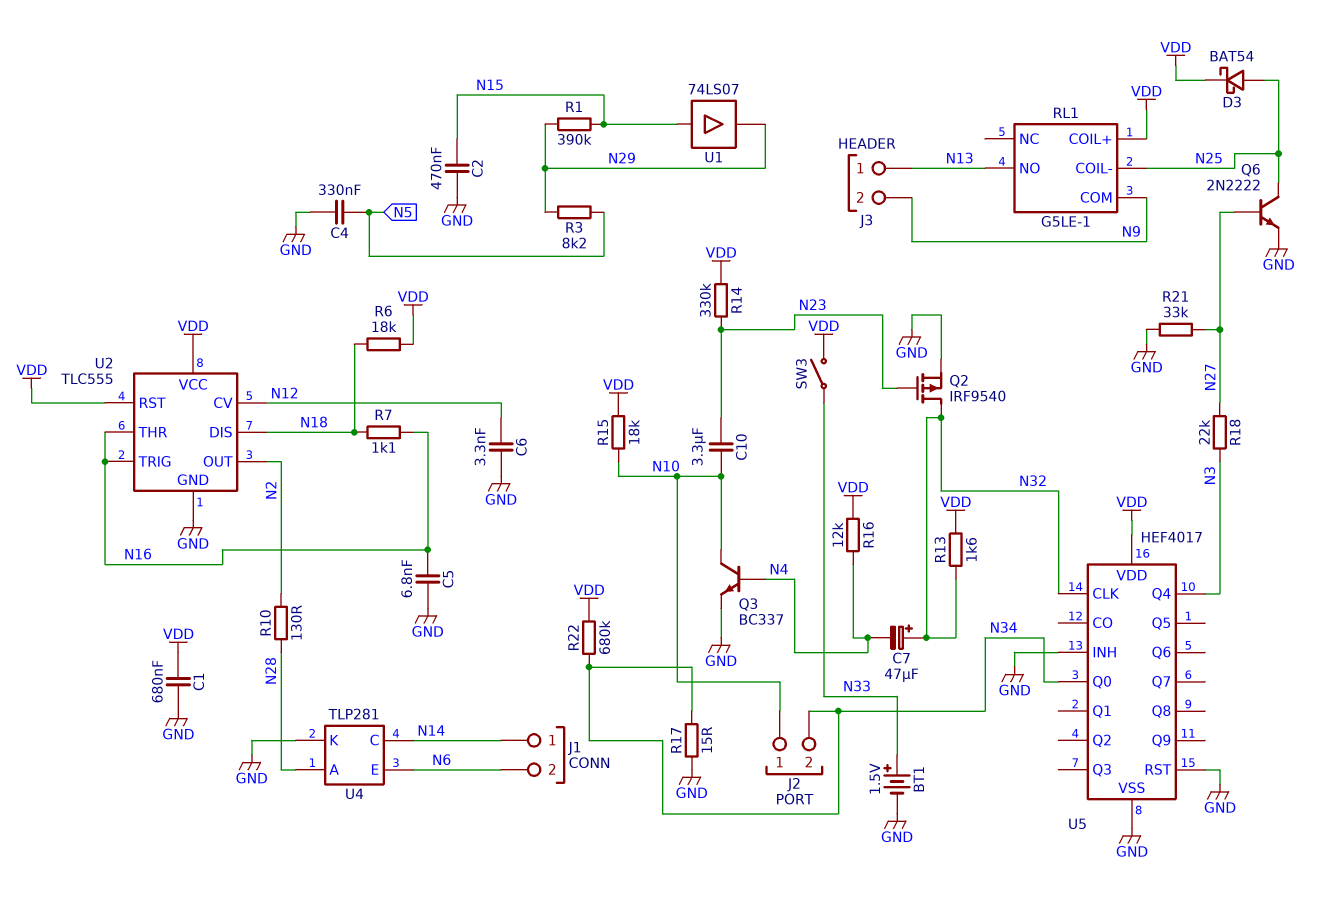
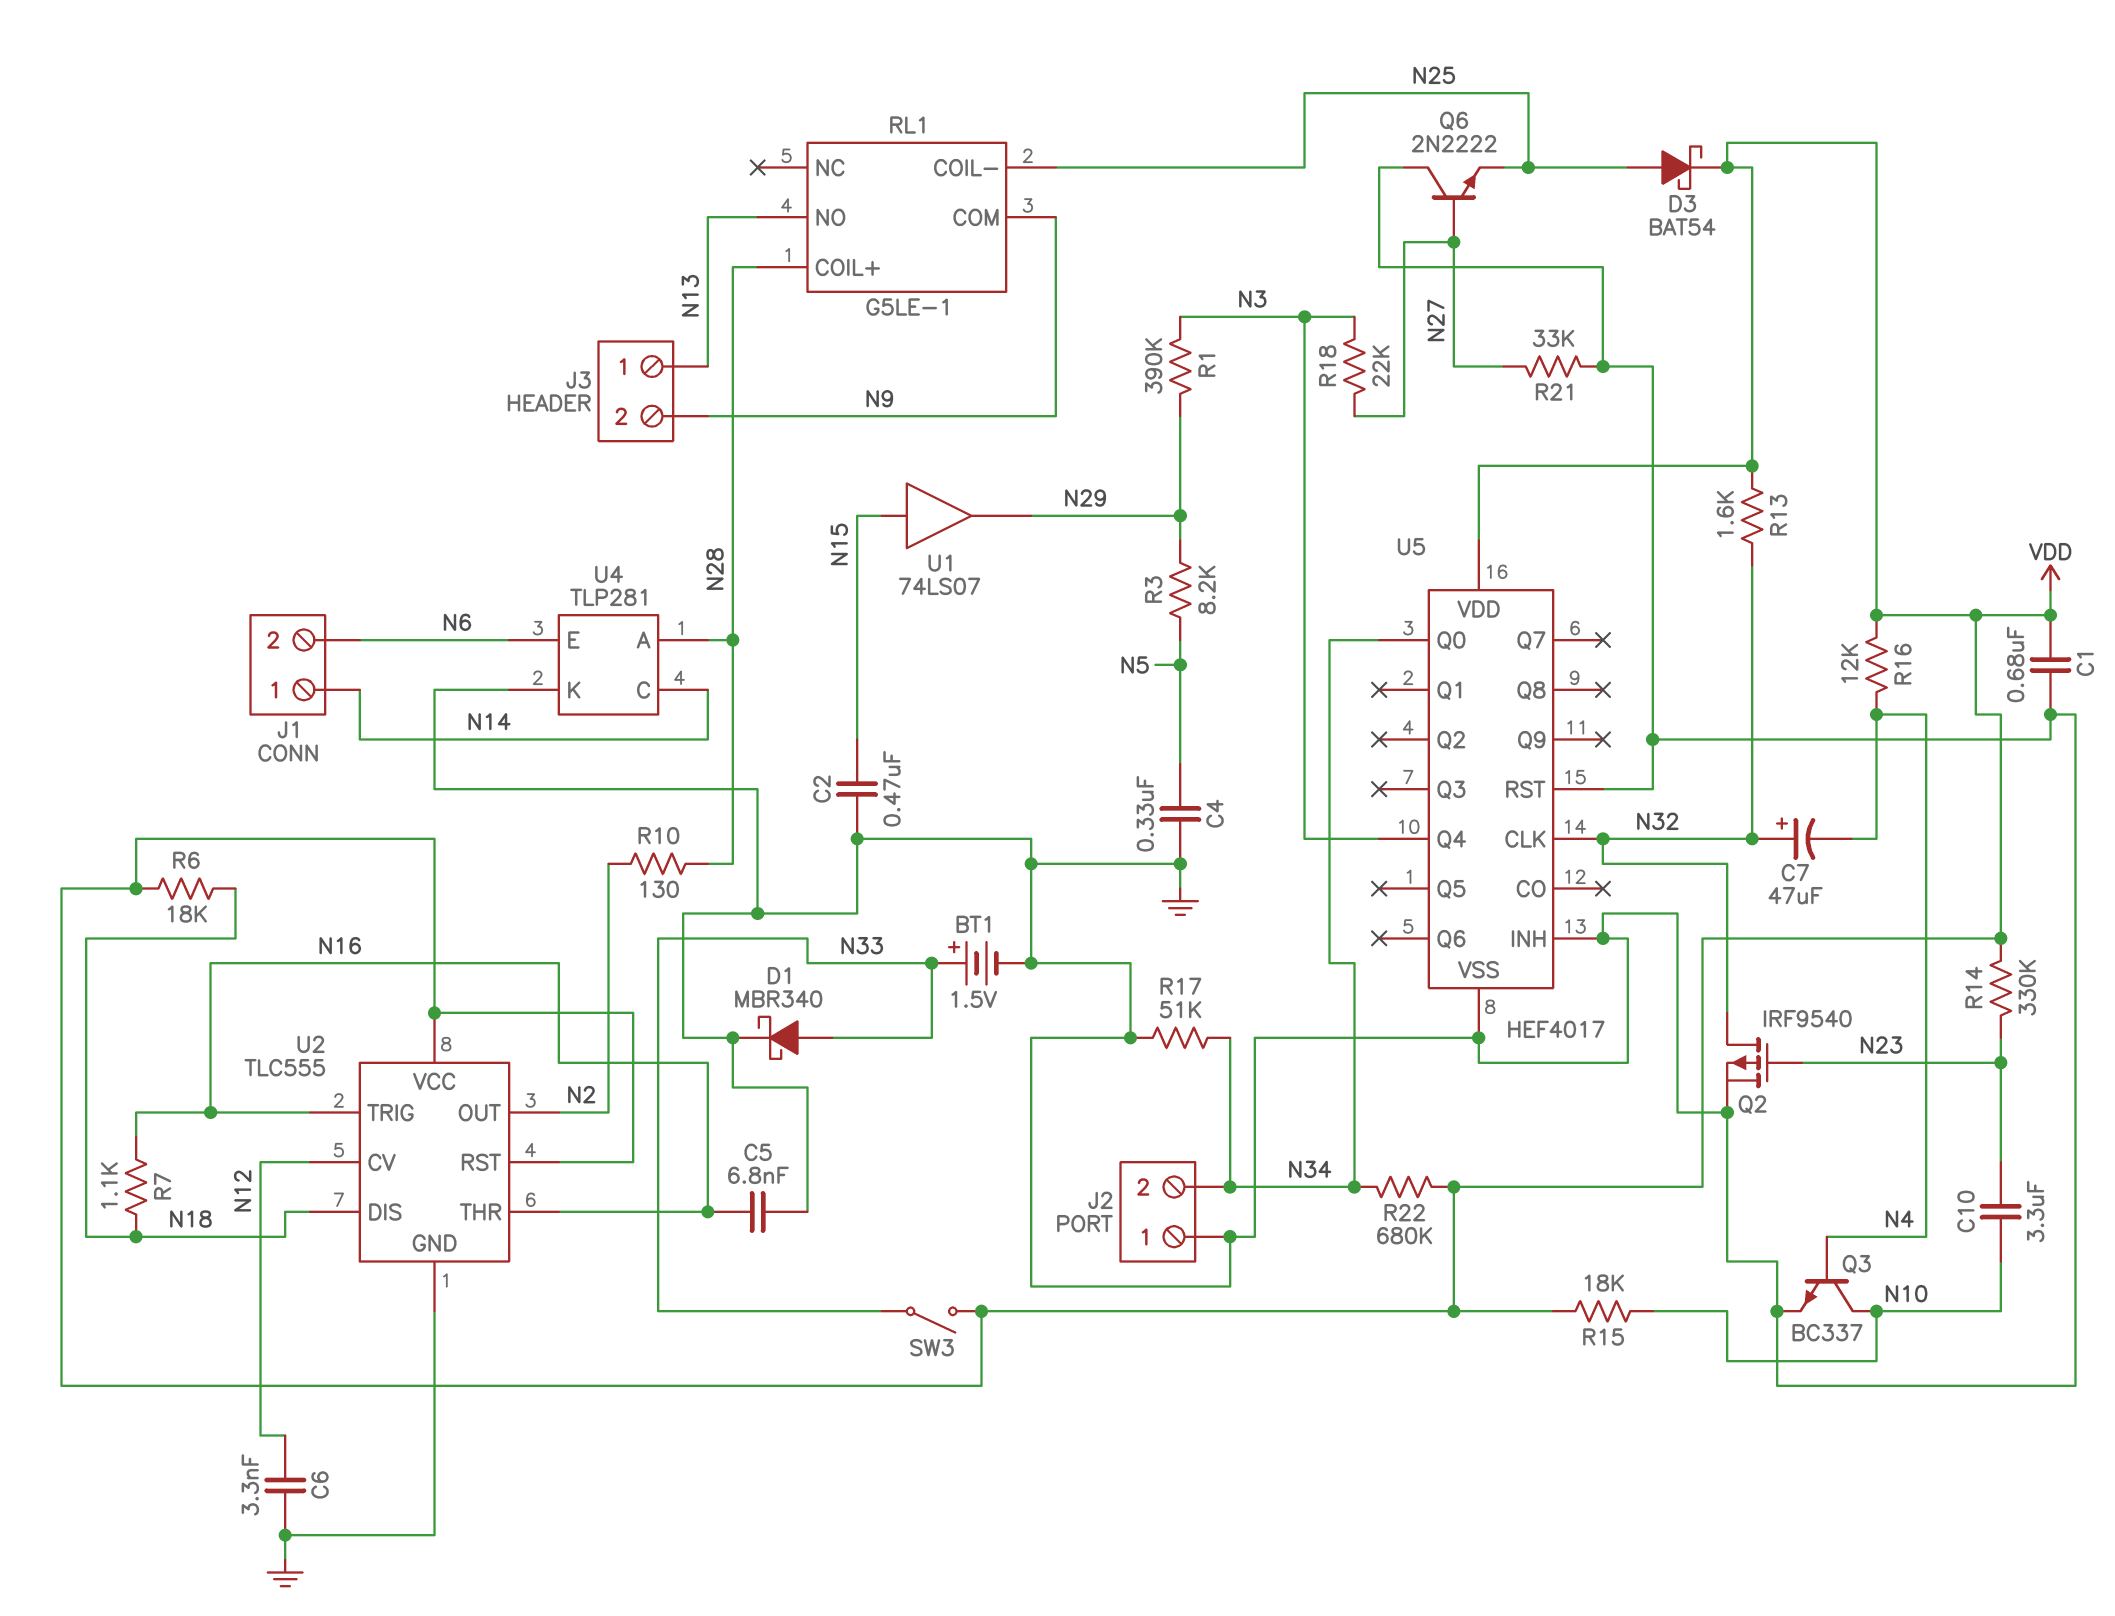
D1: none -> schottky MBR340 (A N33, K GND)
J2 pin 1: N10 -> GND
Q6: NPN 2N2222 (B N27, C N25, E GND) -> NPN 2N2222 (B N27, C GND, E N25)
R1: 390k (N15, N29) -> 390k (N3, N29)
R17: 15 (GND, N34) -> 51k (GND, N34)
RL1 pin COIL+: VDD -> N28

